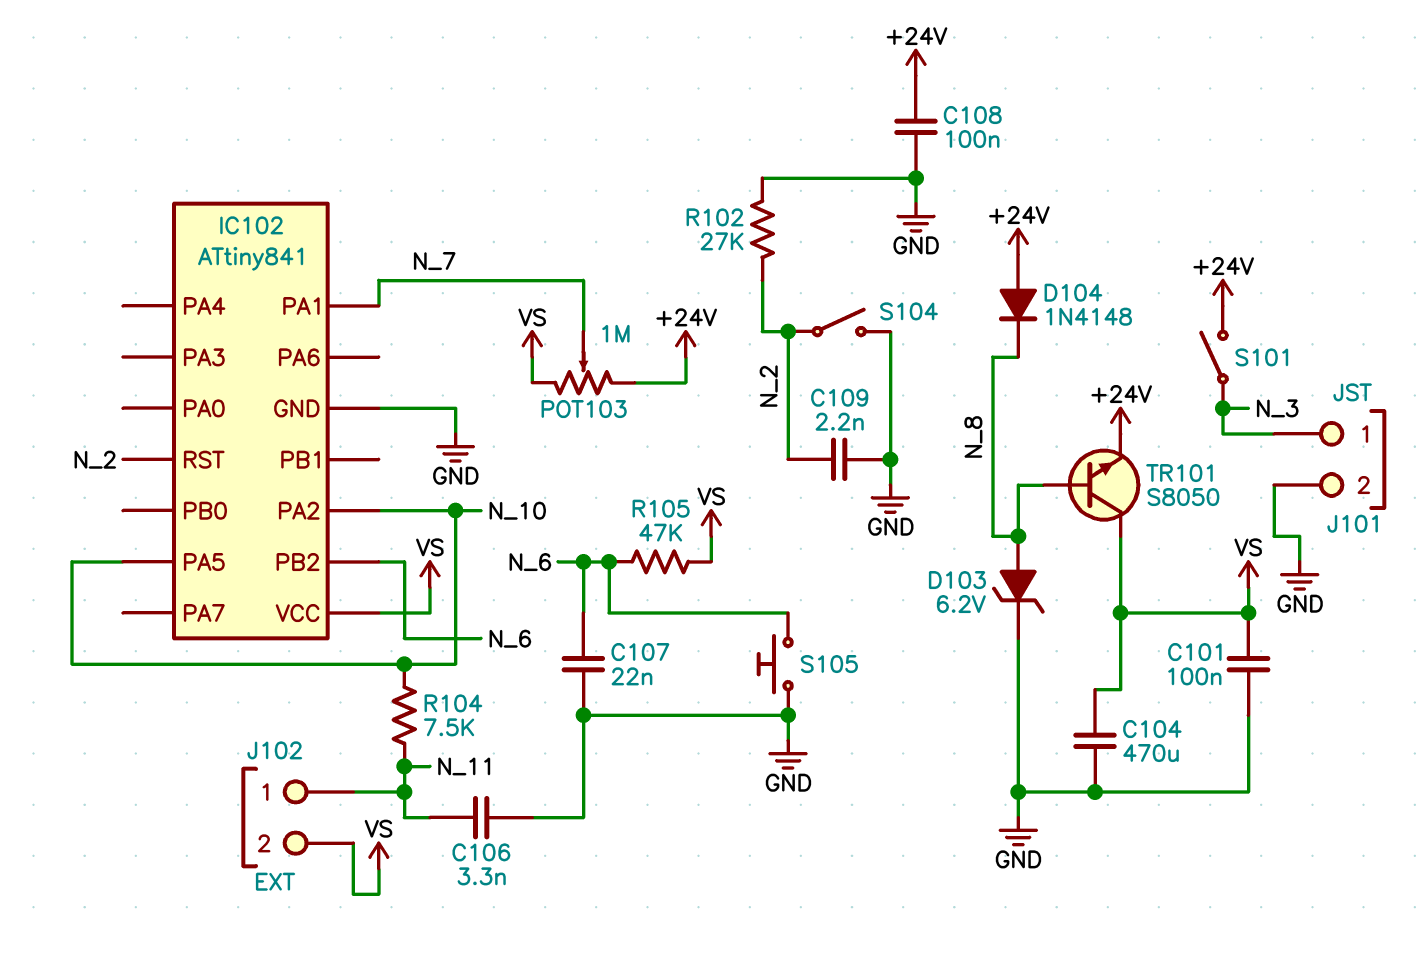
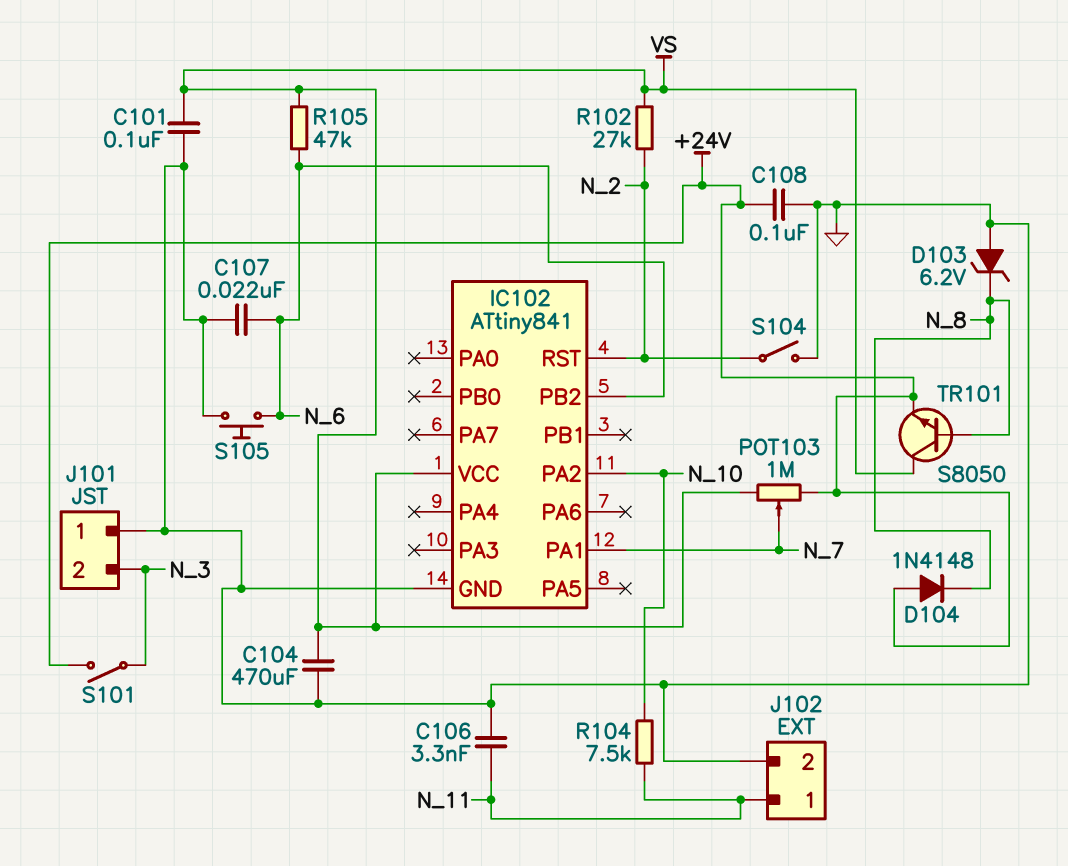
C109: 2.2nF (GND, N_2) -> none
D103: zener 6.2V (A N_8, K GND) -> zener 6.2V (A GND, K N_8)
IC102 pin PA5: N_10 -> none
J101 pin 1: N_3 -> GND
J101 pin 2: GND -> N_3
J102 pin 2: VS -> GND
R102: 27k (GND, N_2) -> 27k (N_2, VS)

